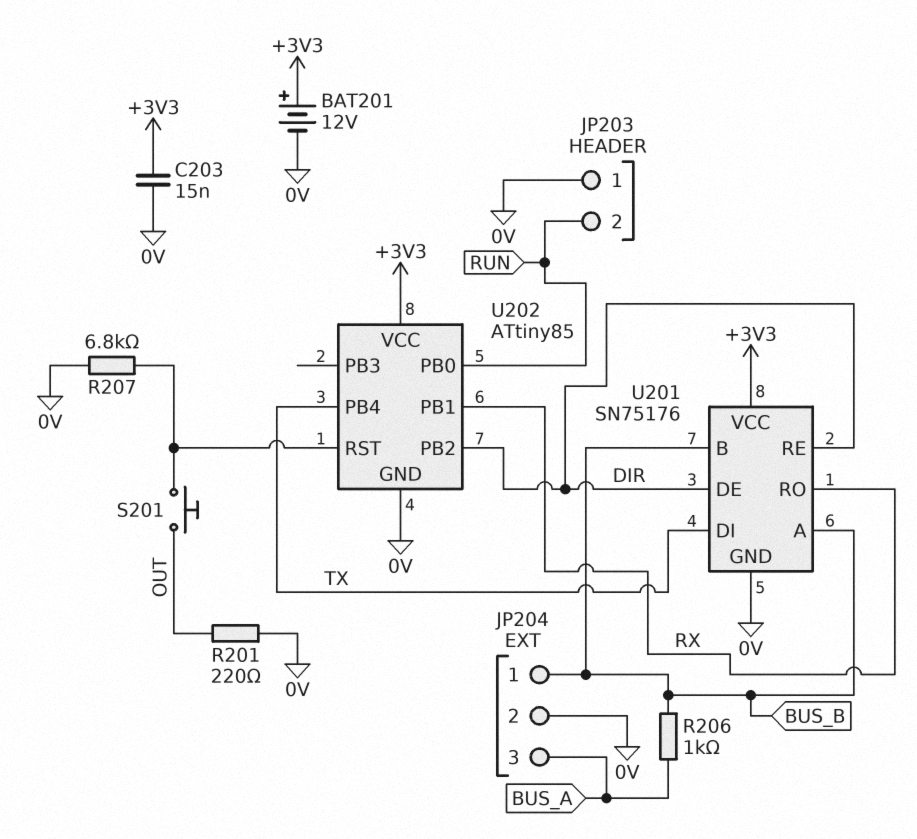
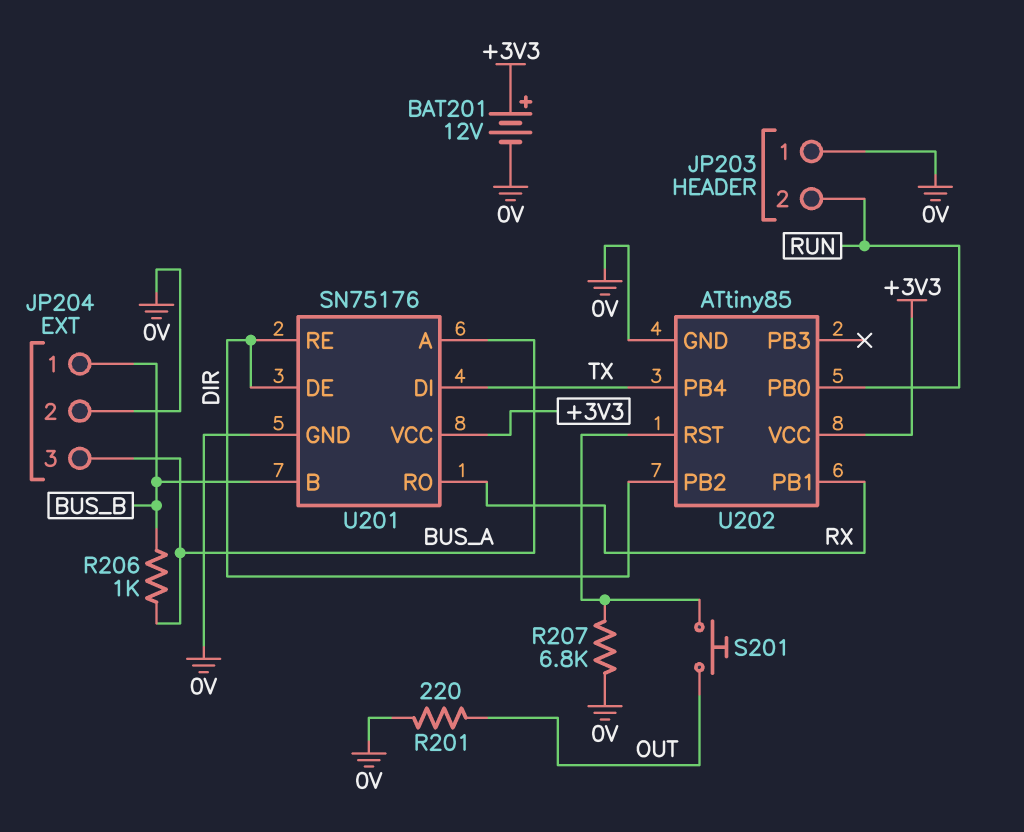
C203: 15nF (+3V3, 0V) -> none
U201 pin A: BUS_B -> BUS_A

